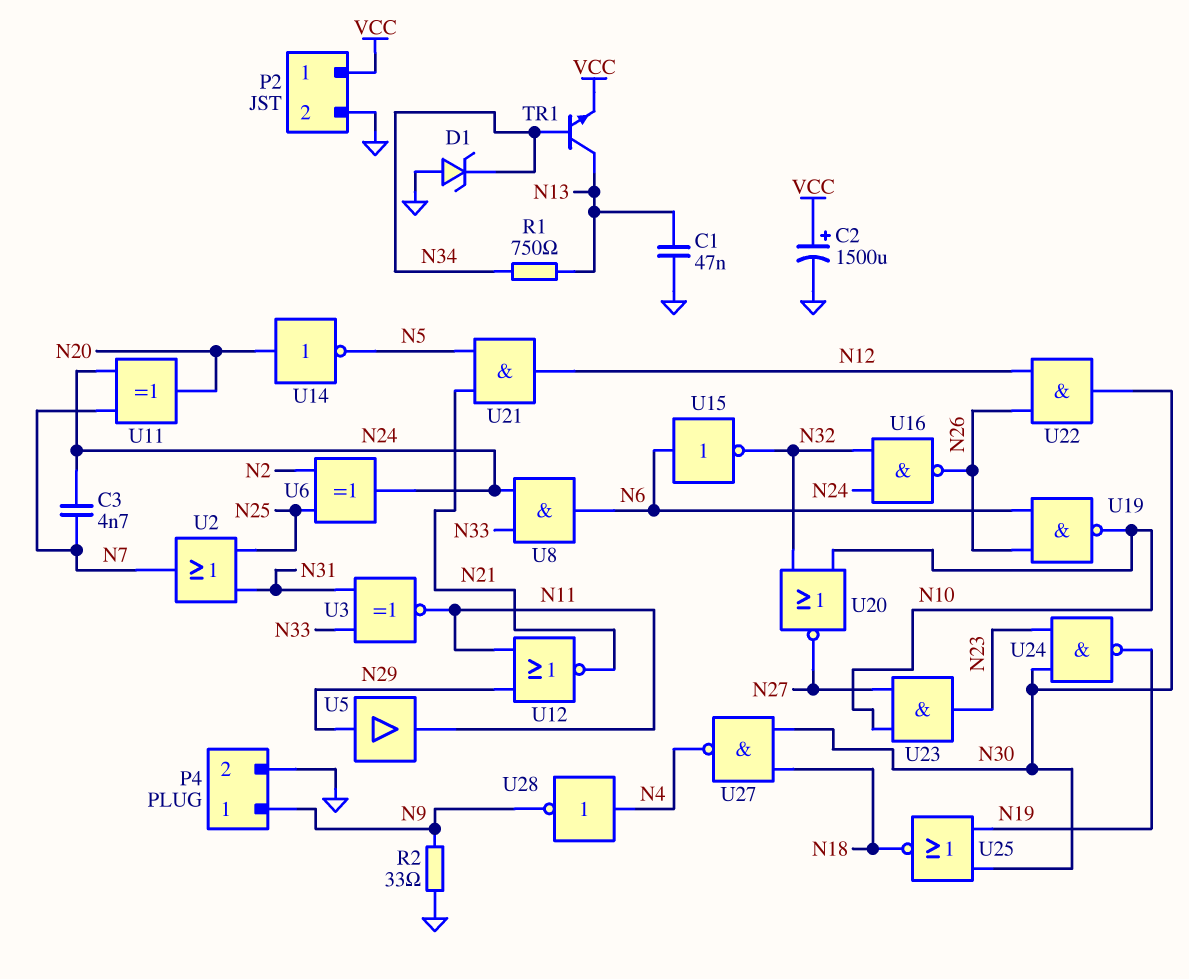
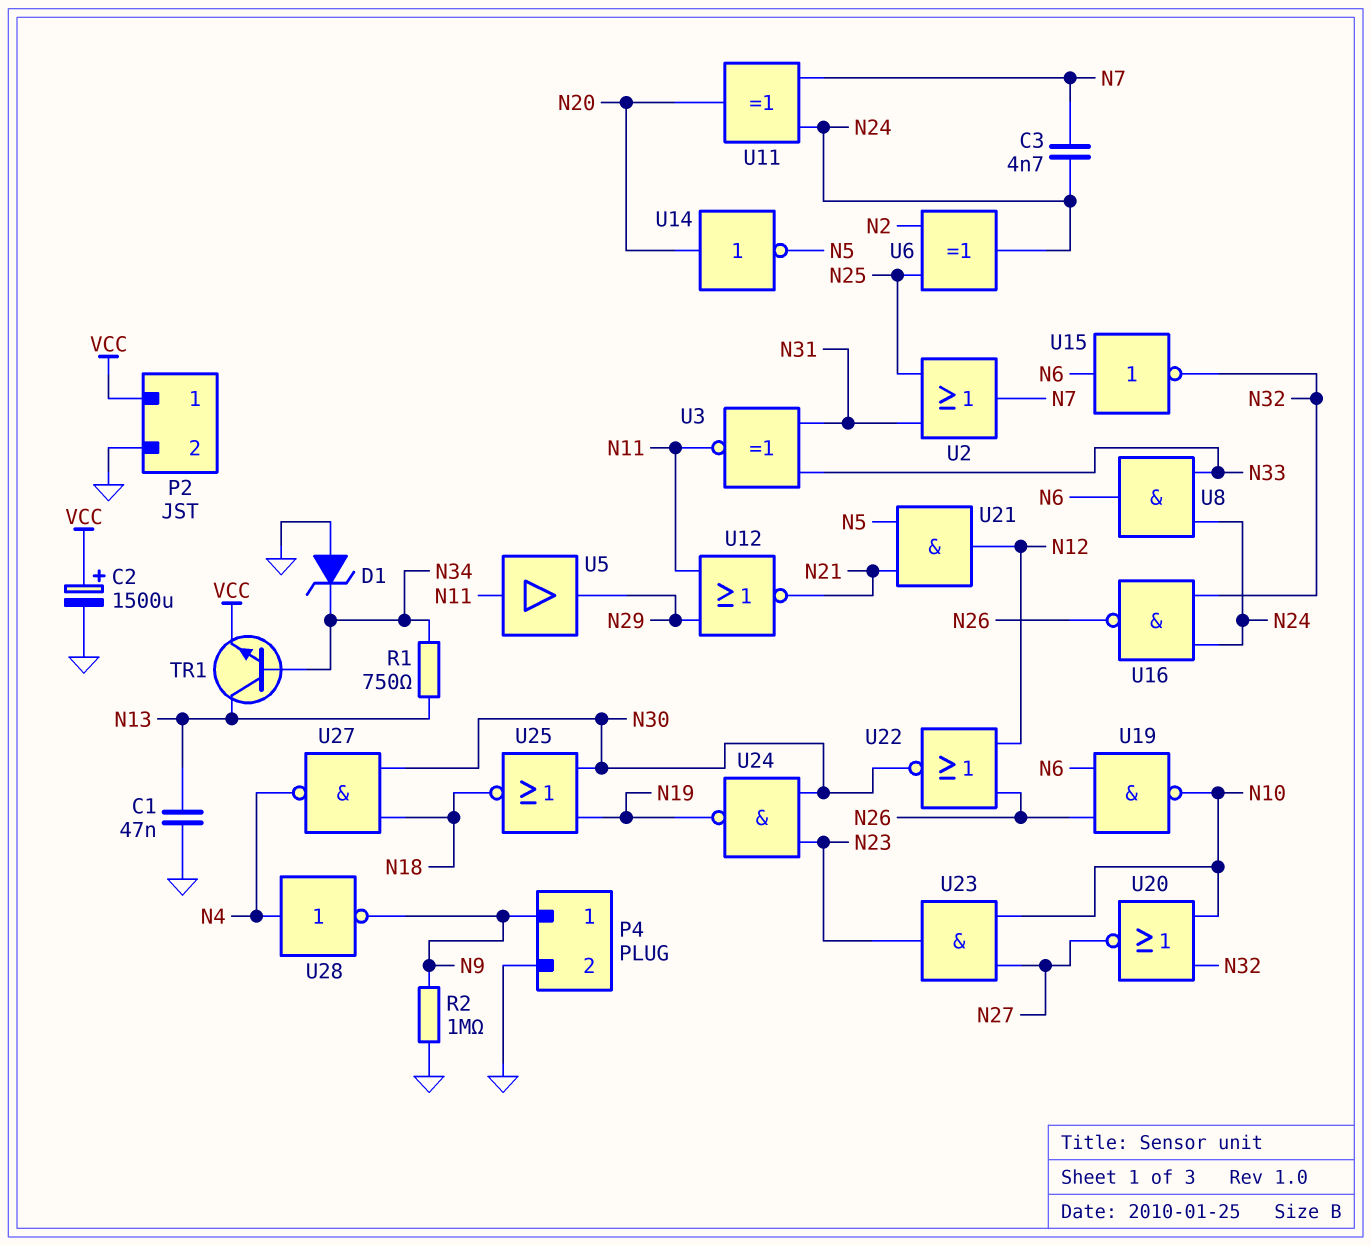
R2: 33 (GND, N9) -> 1M (GND, N9)
U5: buffer (in N29, out N11) -> buffer (in N11, out N29)
U22: AND (in N12, in N26, out N30) -> NOR (in N12, in N26, out N30)

